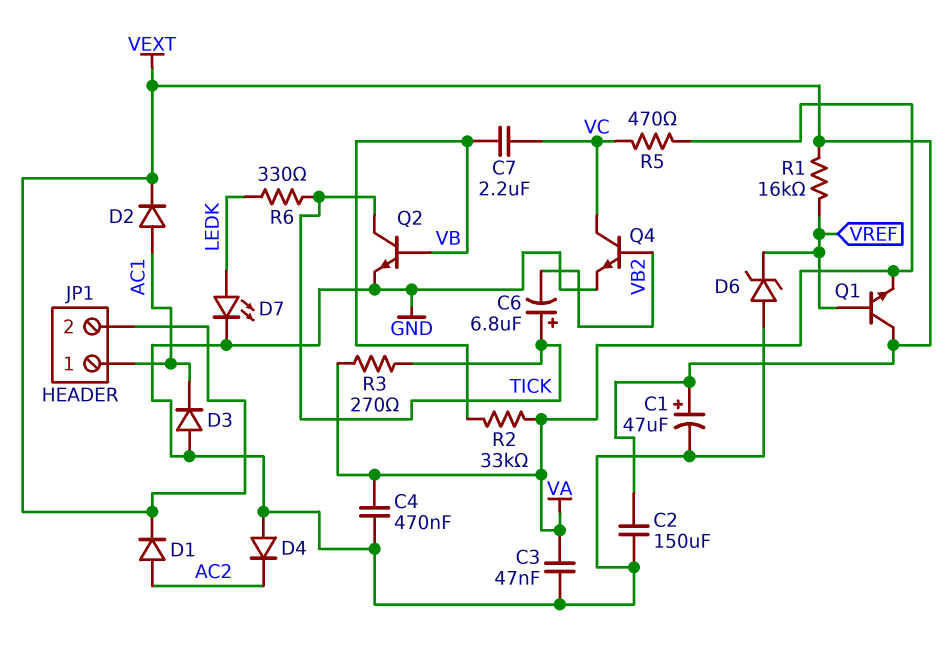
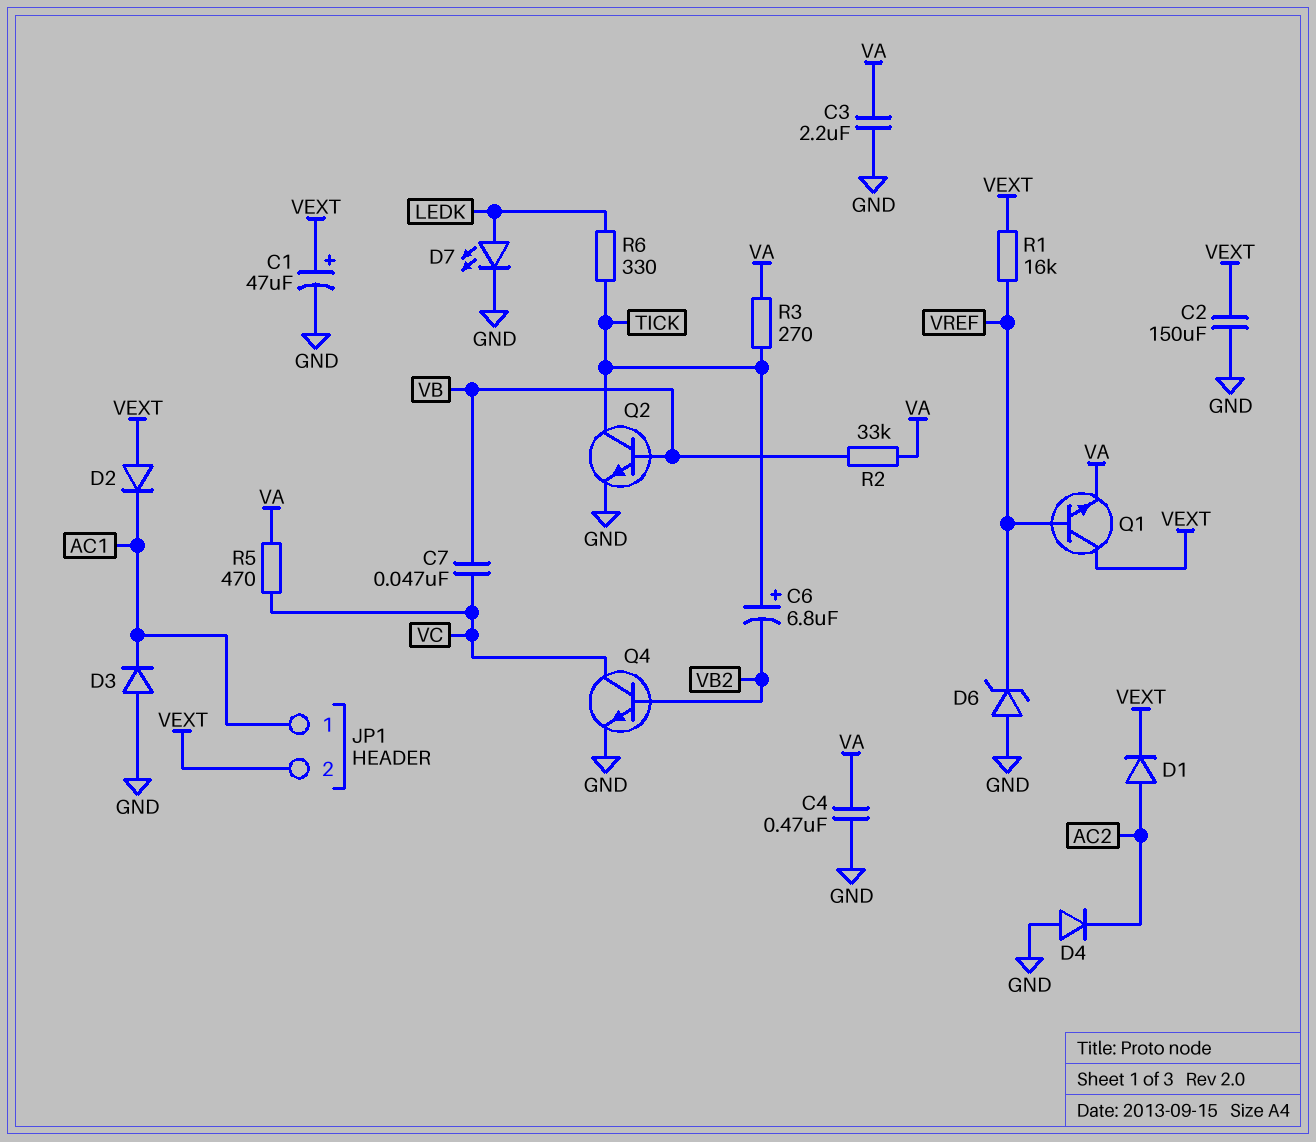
C3: 47nF (GND, VA) -> 2.2uF (GND, VA)
C7: 2.2uF (VB, VC) -> 47nF (VB, VC)
D2: diode (A AC1, K VEXT) -> diode (A VEXT, K AC1)

